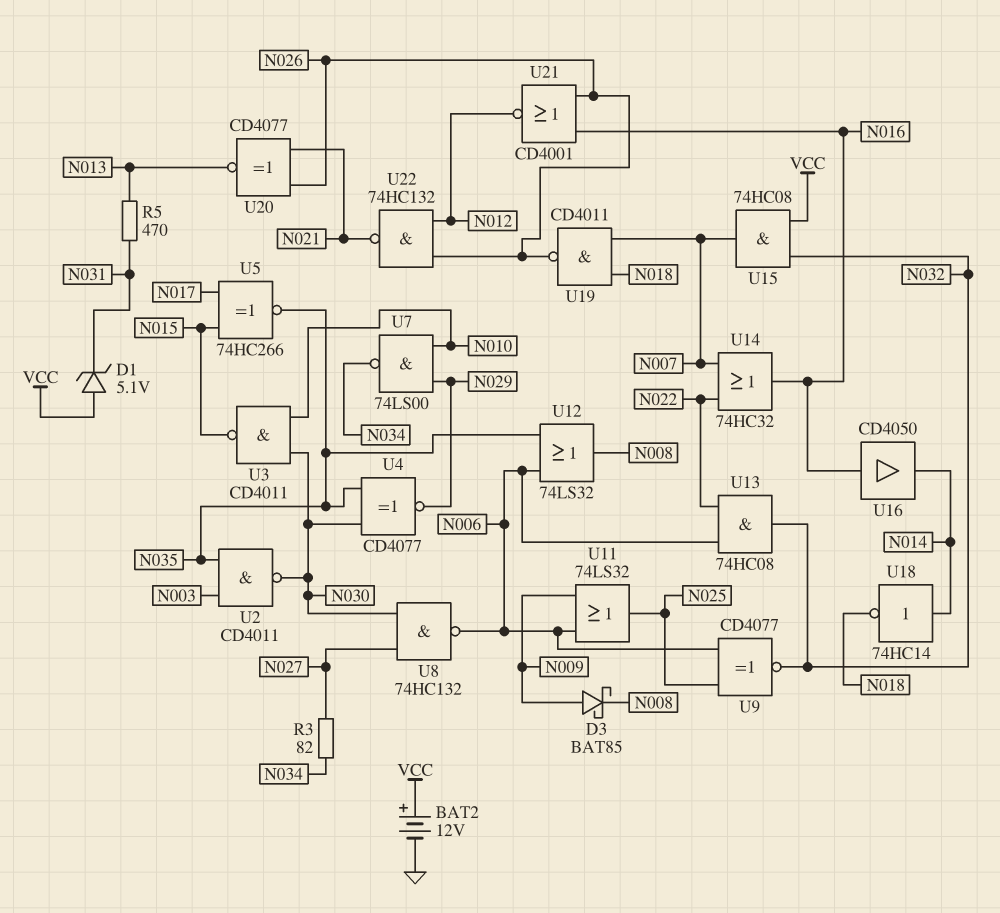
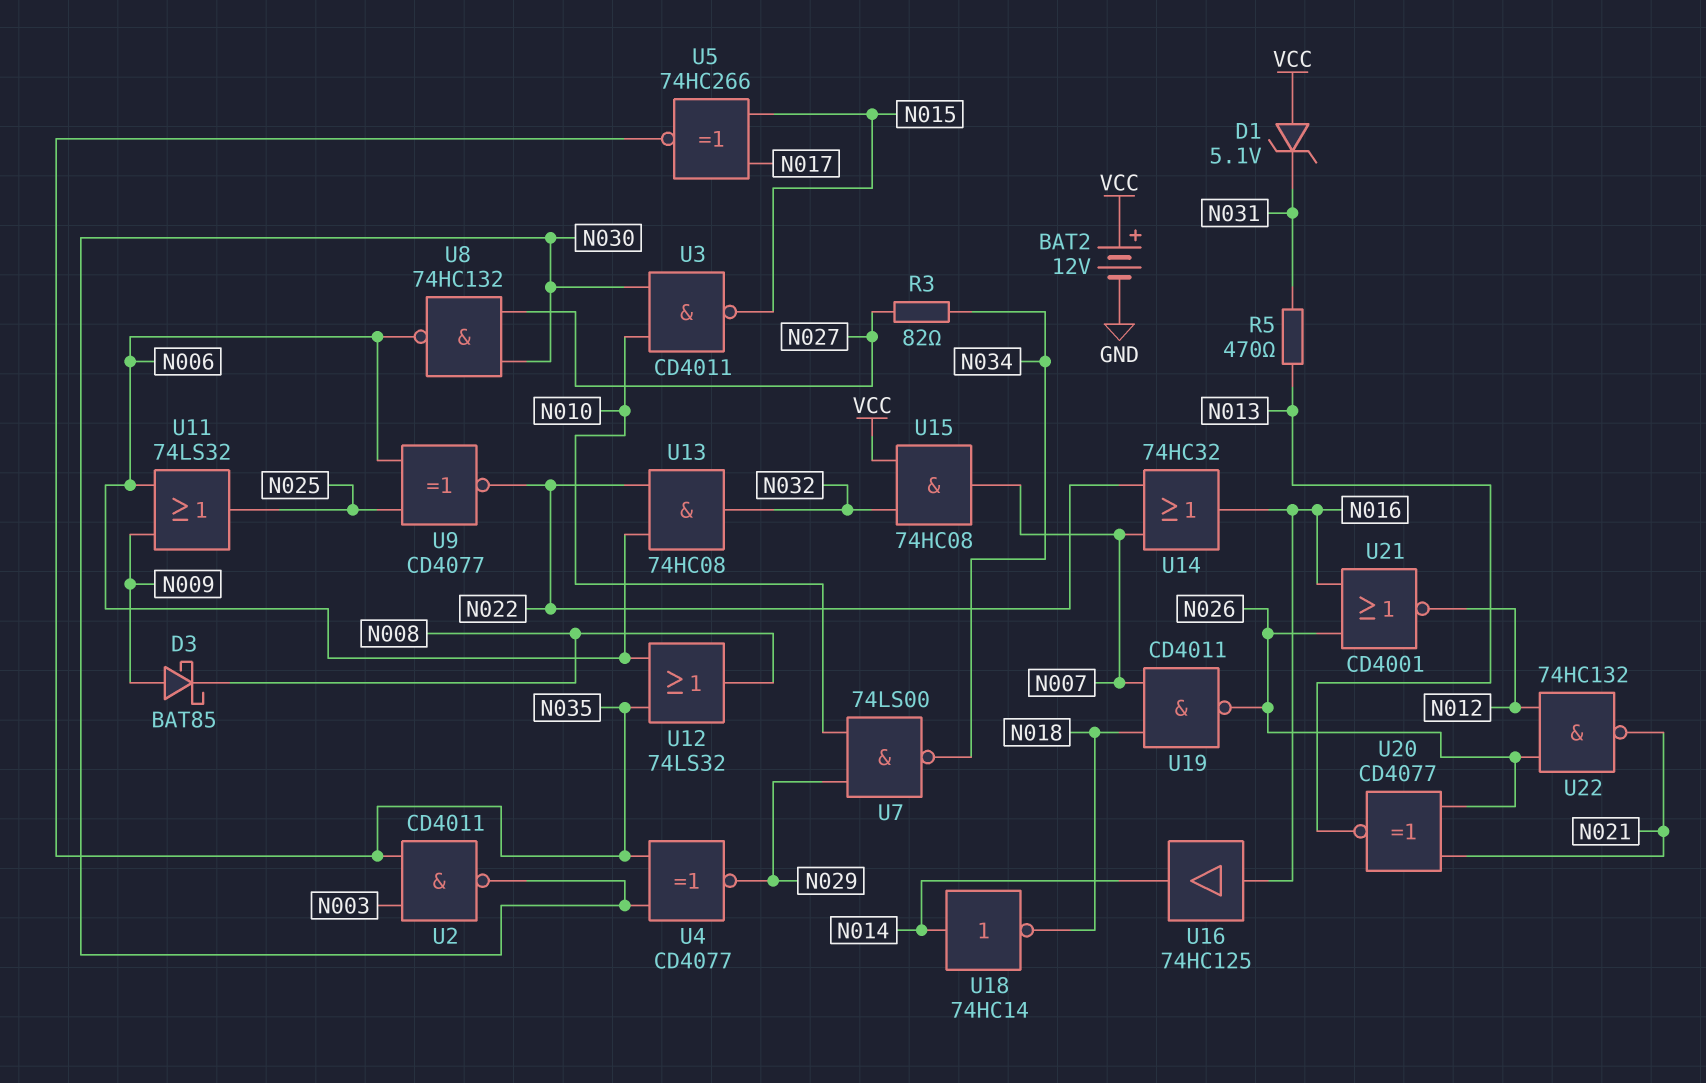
U9: XNOR CD4077 (in N006, in N025, out N032) -> XNOR CD4077 (in N006, in N025, out N022)
U16: buffer CD4050 (in N016, out N014) -> buffer 74HC125 (in N016, out N014)

